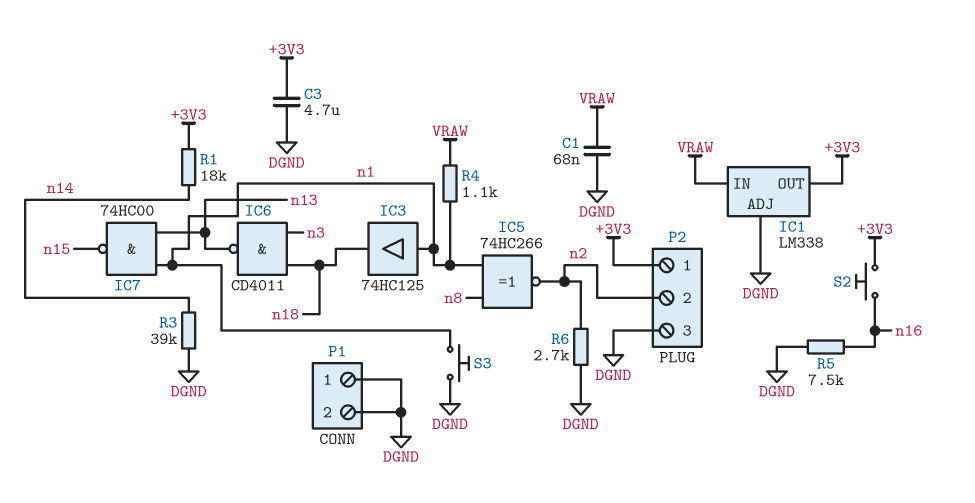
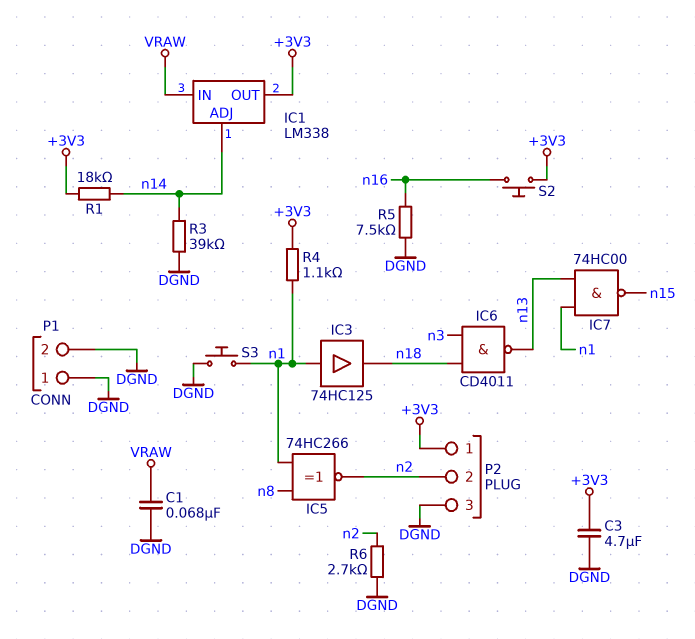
IC1 pin ADJ: DGND -> n14
R4: 1.1k (VRAW, n1) -> 1.1k (+3V3, n1)

